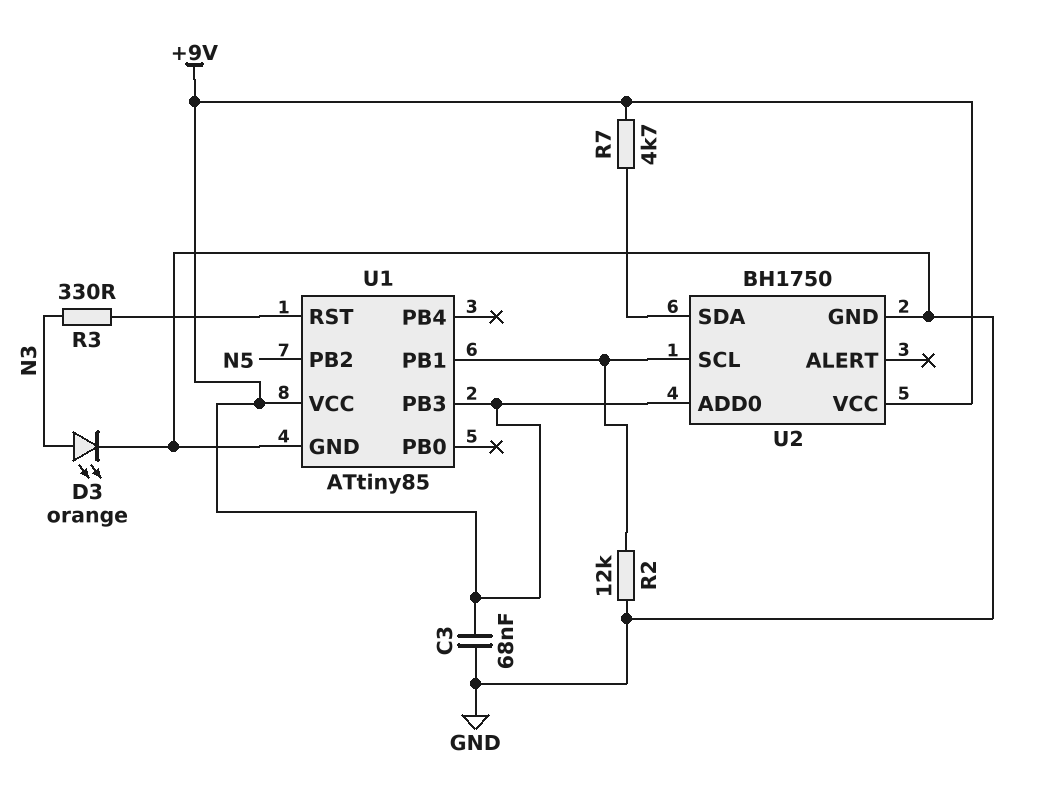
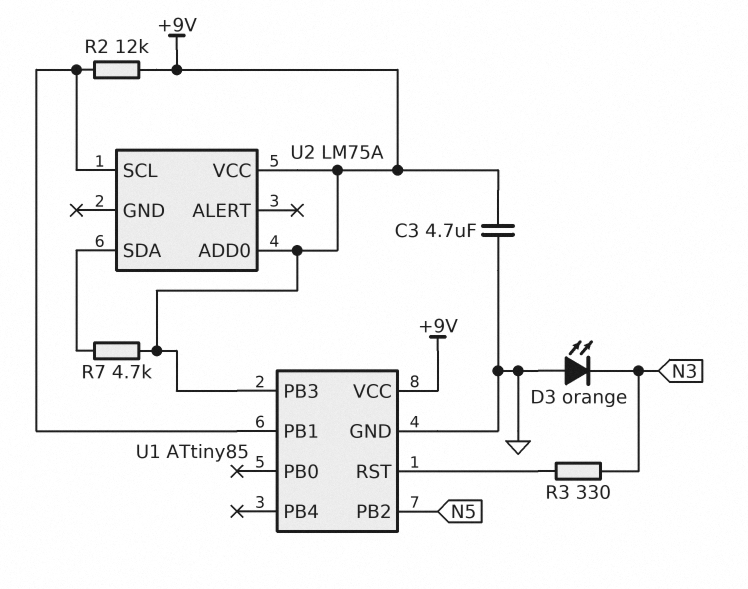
C3: 68nF (+9V, GND) -> 4.7uF (+9V, GND)
D3: LED orange (A N3, K GND) -> LED orange (A GND, K N3)
R2: 12k (GND, U1/PB1) -> 12k (+9V, U1/PB1)
U2: BH1750 -> LM75A
U2 pin GND: GND -> none

